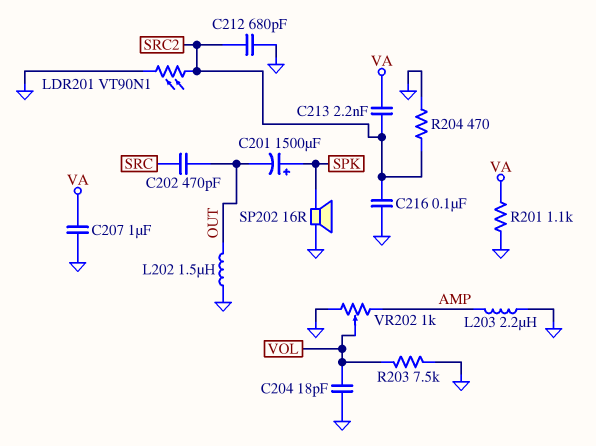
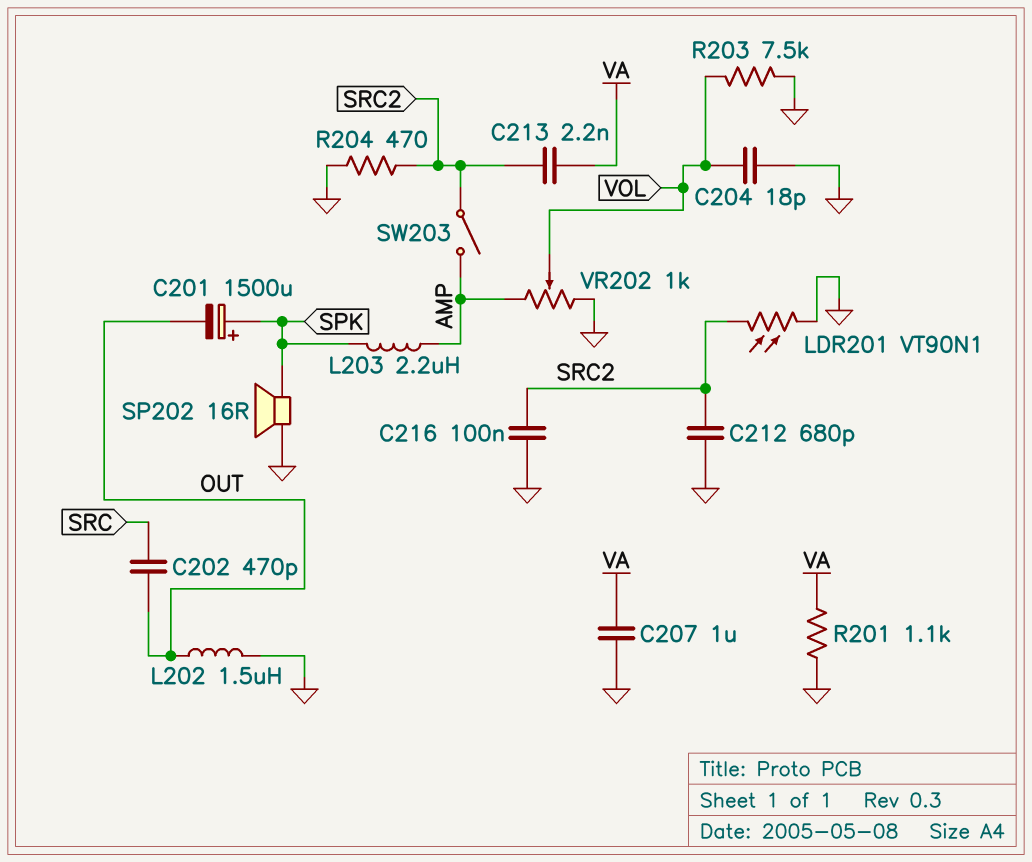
L203: 2.2uH (AMP, GND) -> 2.2uH (AMP, SPK)
SW203: none -> switch (AMP, SRC2)

